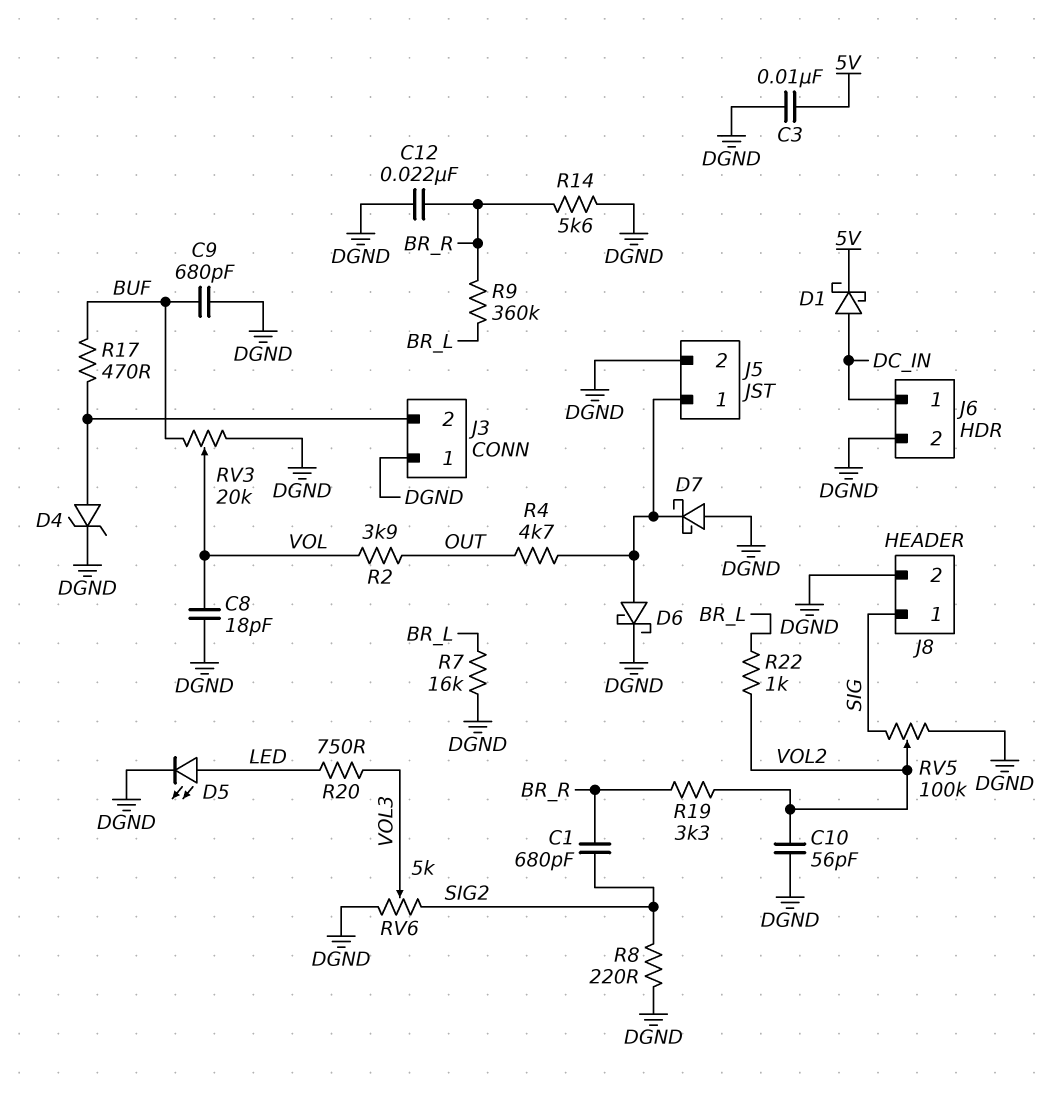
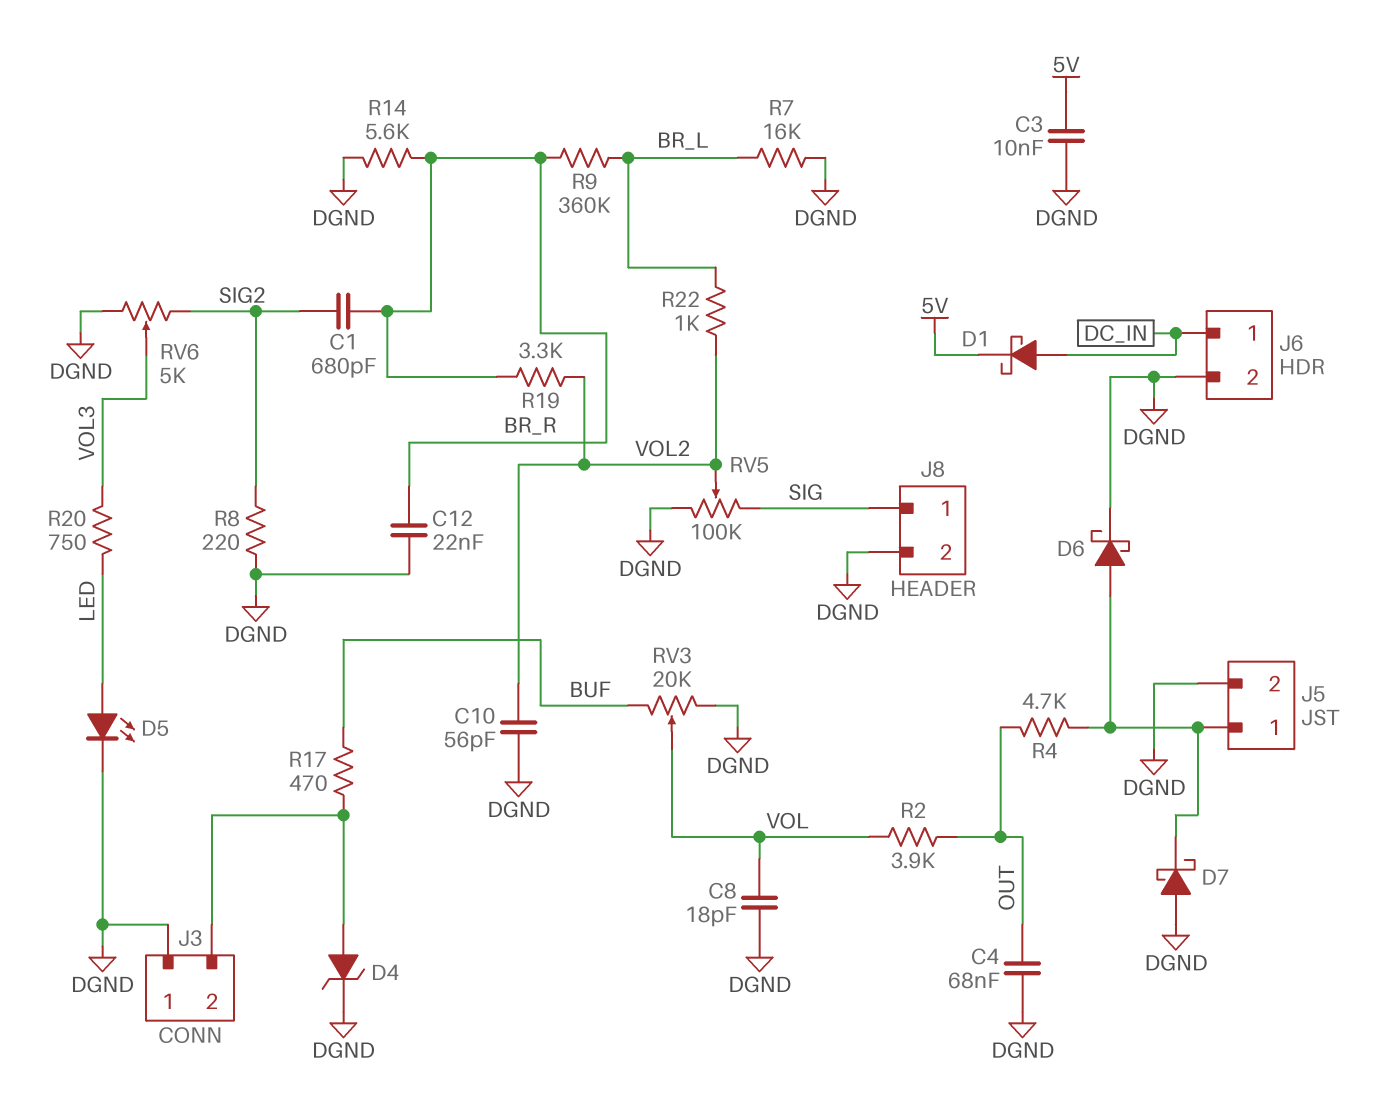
C4: none -> 68nF (DGND, OUT)
C9: 680pF (BUF, DGND) -> none

